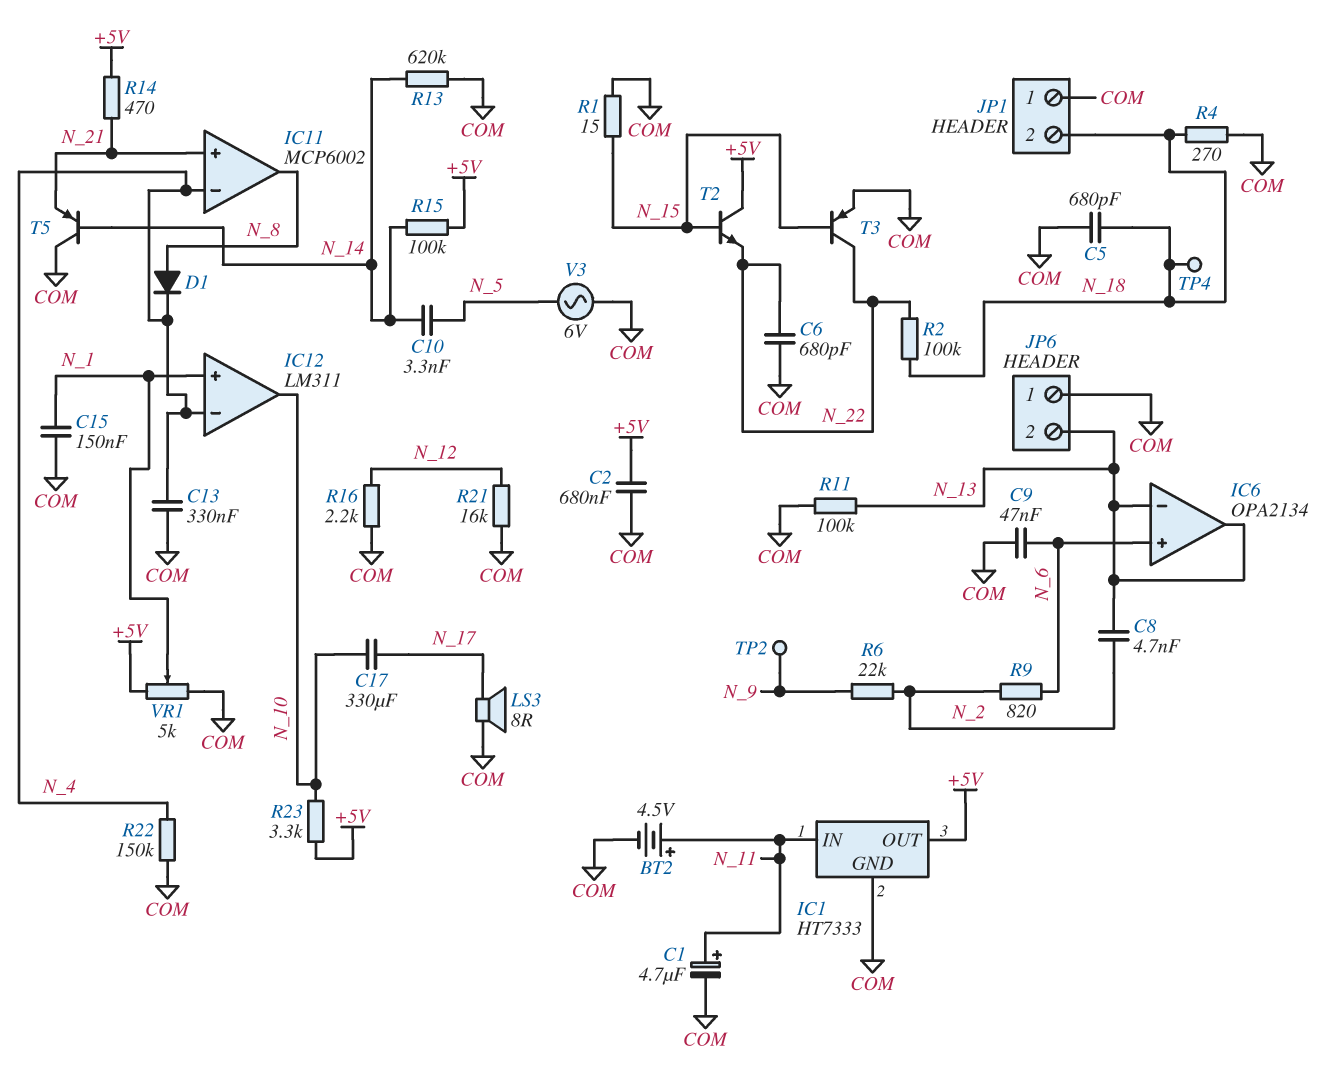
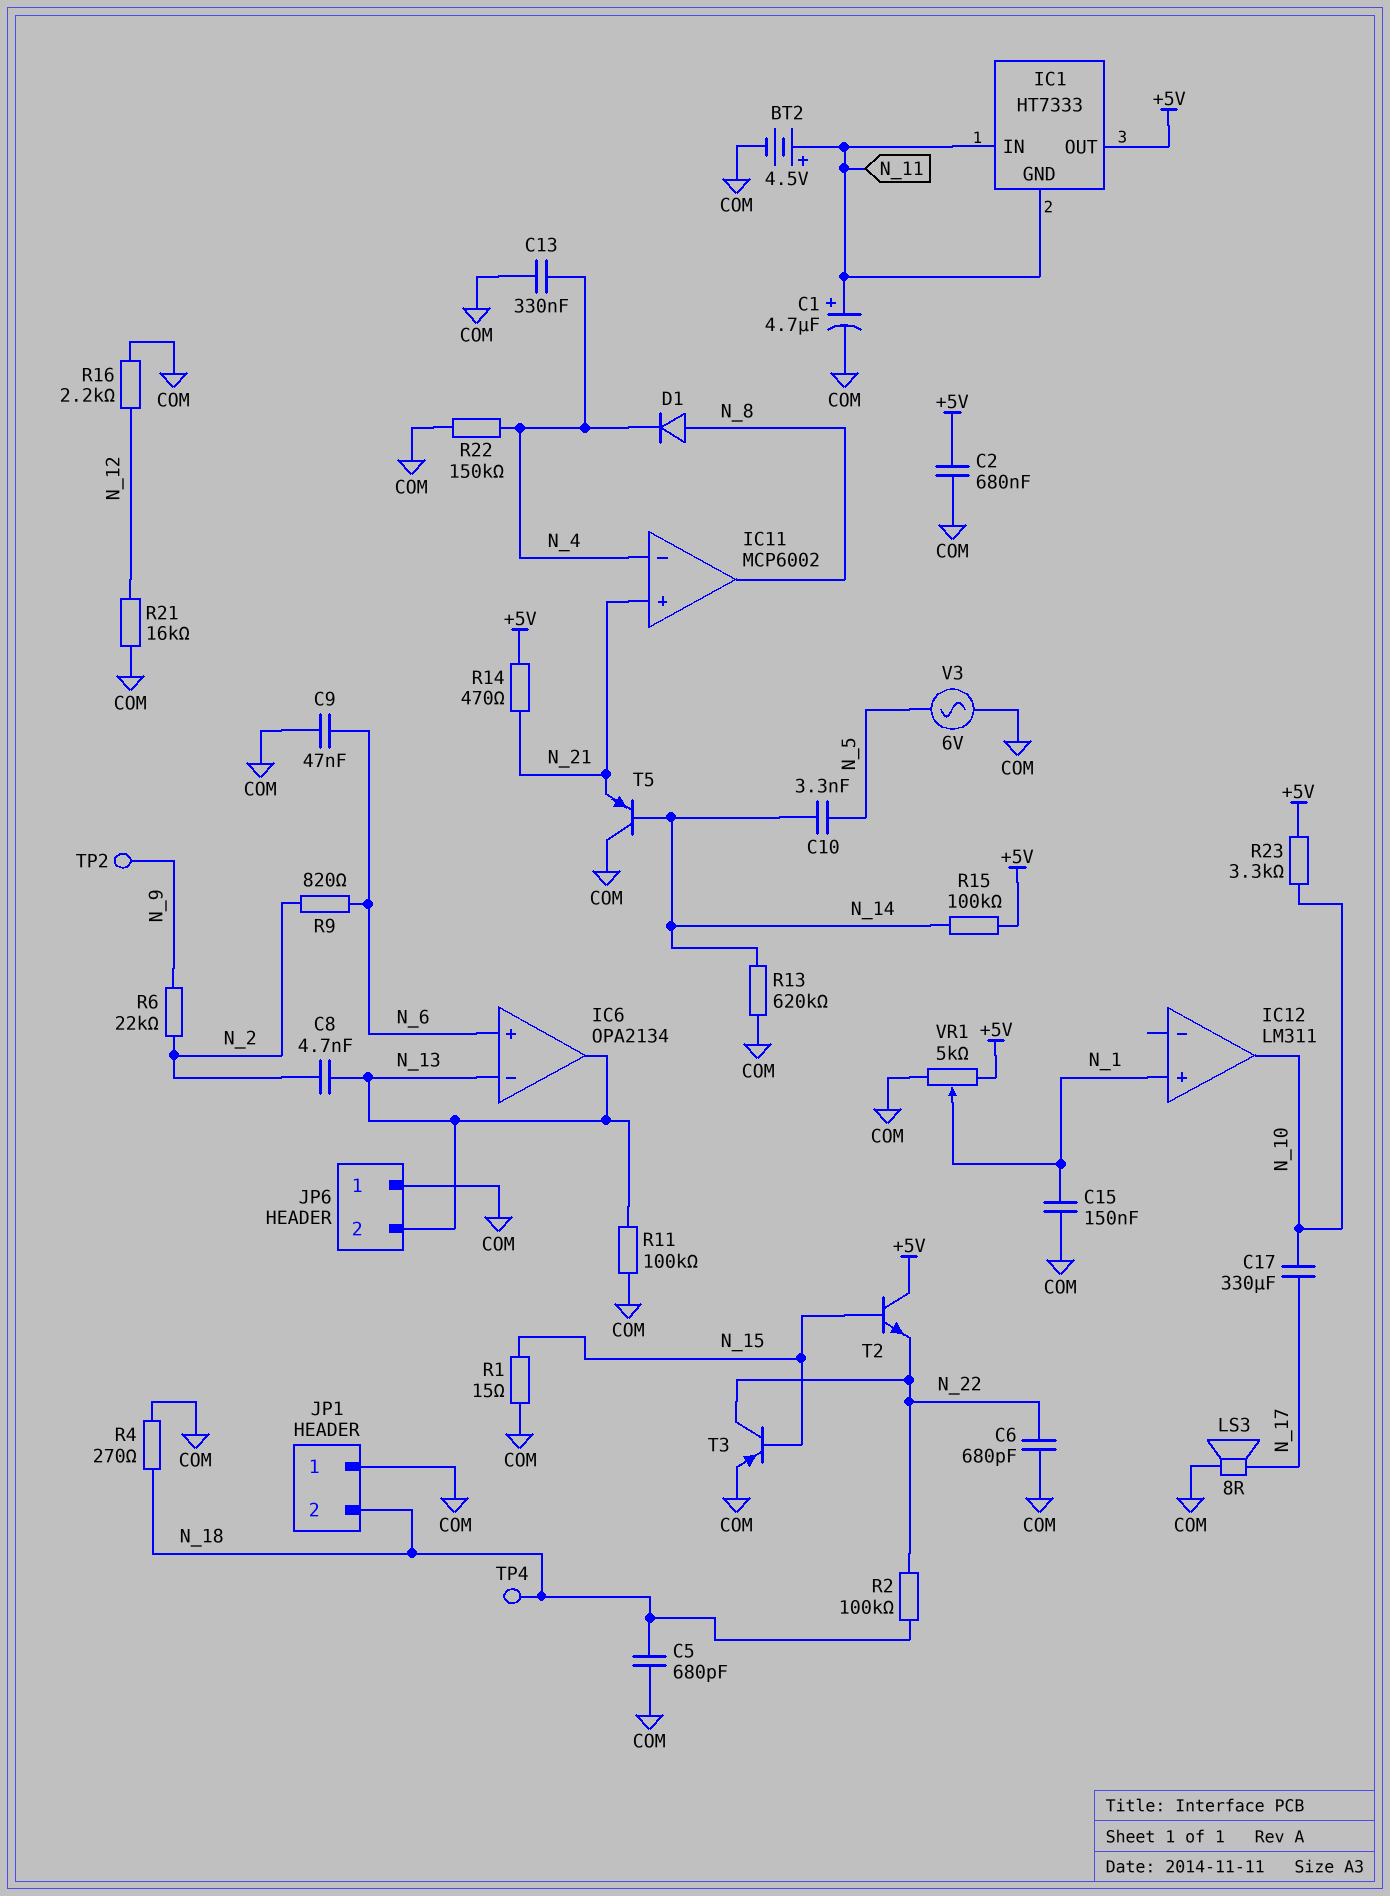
IC1 pin GND: COM -> N_11
IC12 pin in-: N_4 -> none

